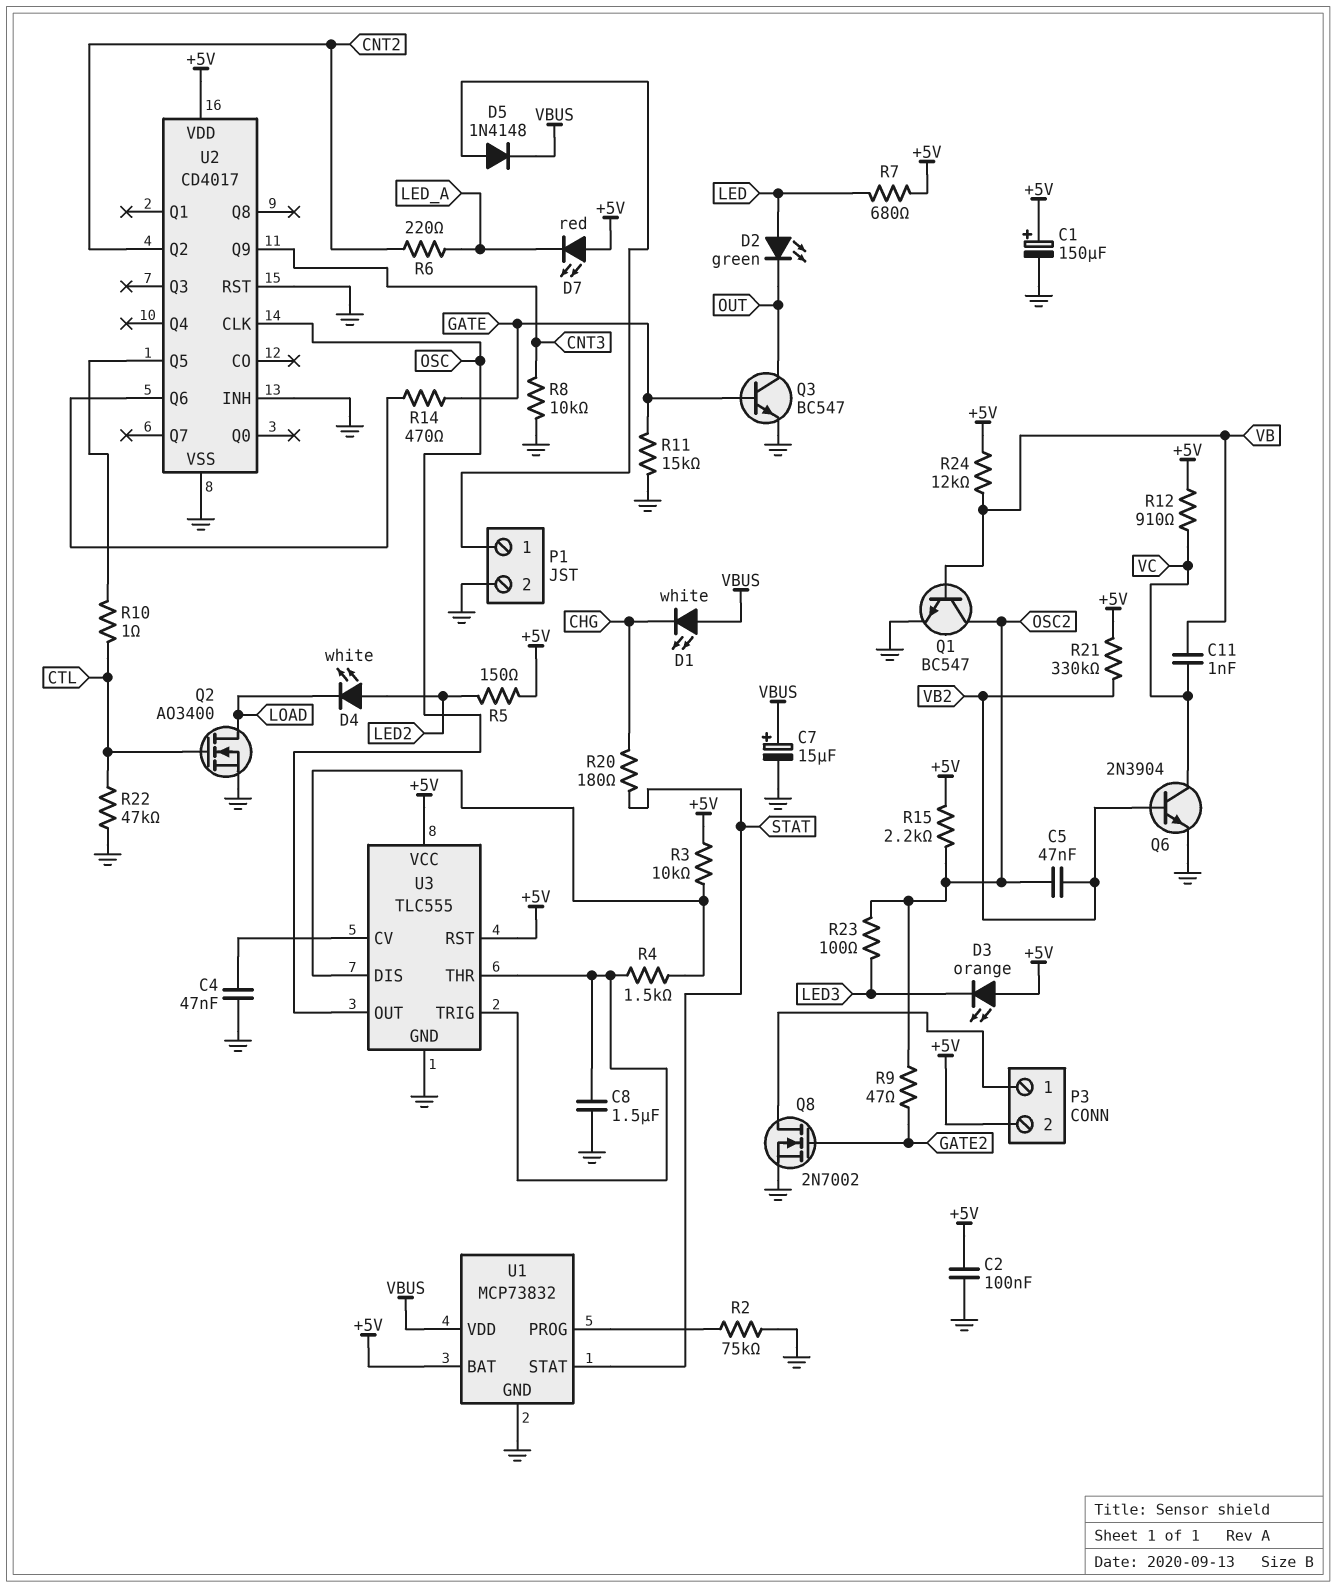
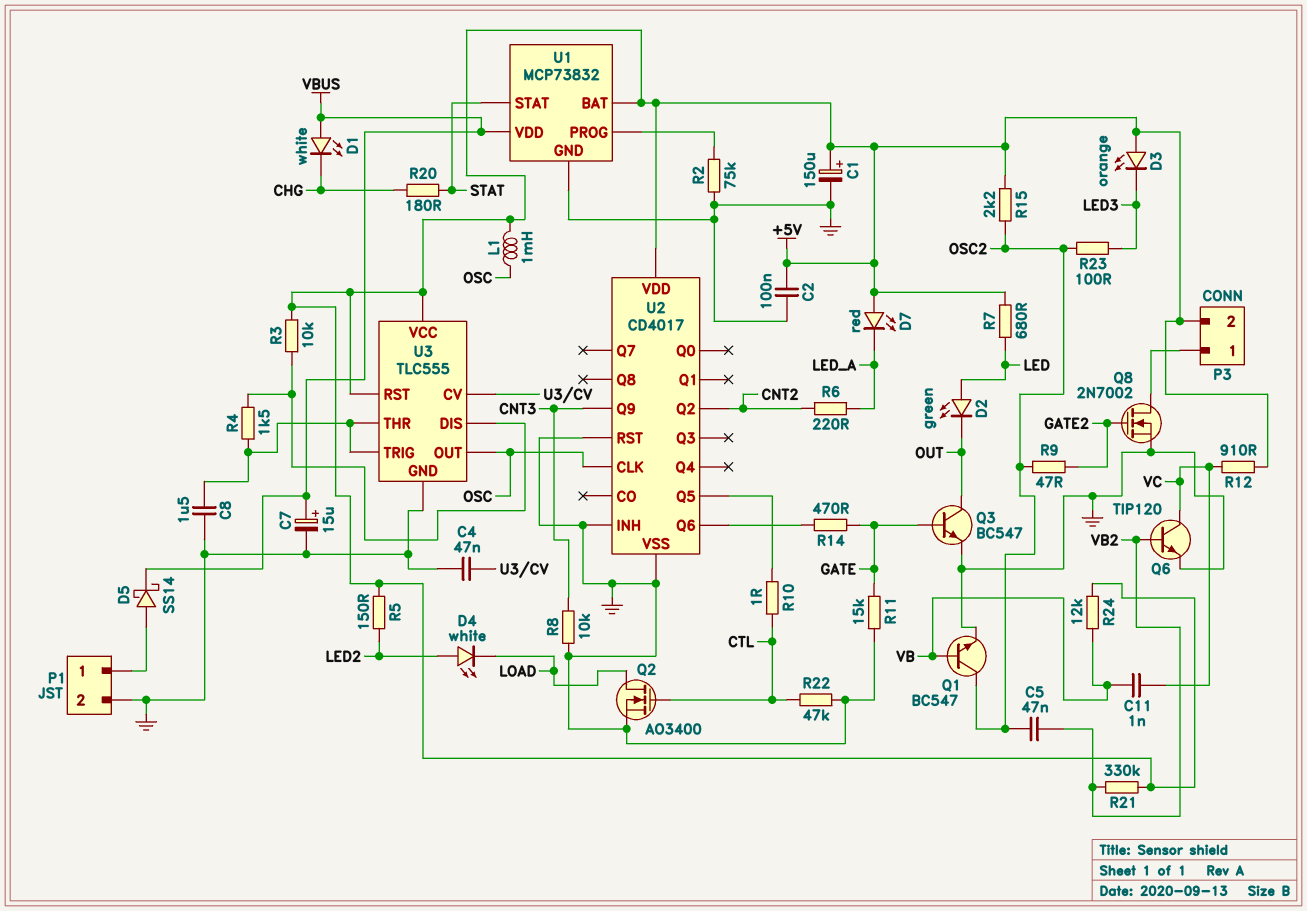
D5: diode 1N4148 (A P1/1, K VBUS) -> schottky SS14 (A P1/1, K VBUS)
L1: none -> 1mH (+5V, OSC)
Q6: NPN 2N3904 (B VB2, C VC, E GND) -> NPN TIP120 (B VB2, C VC, E GND)

